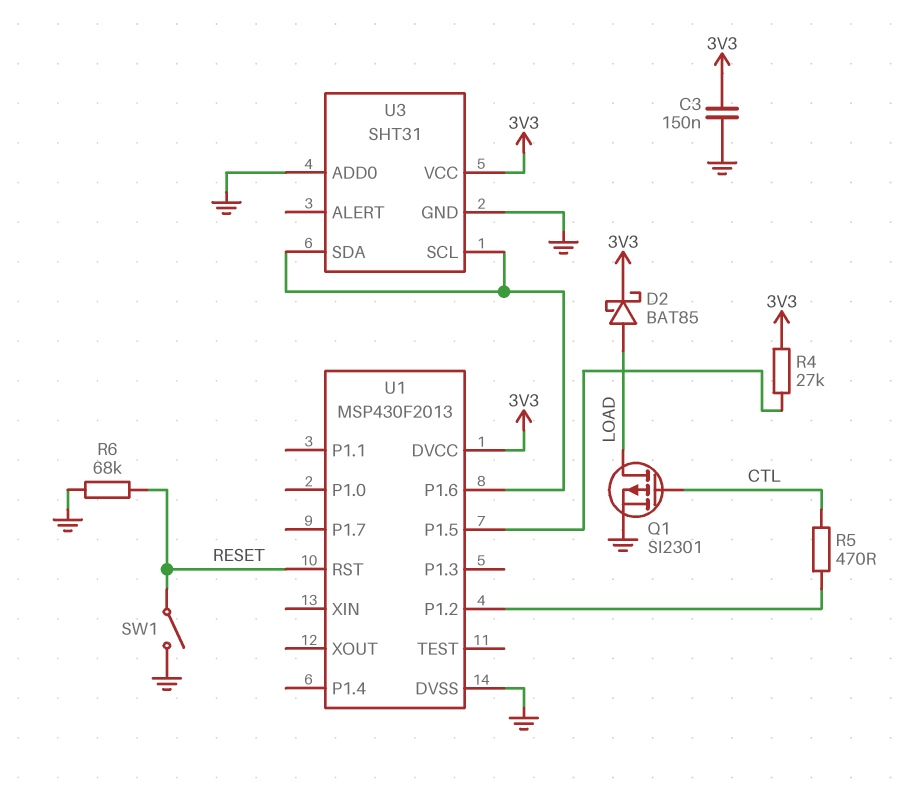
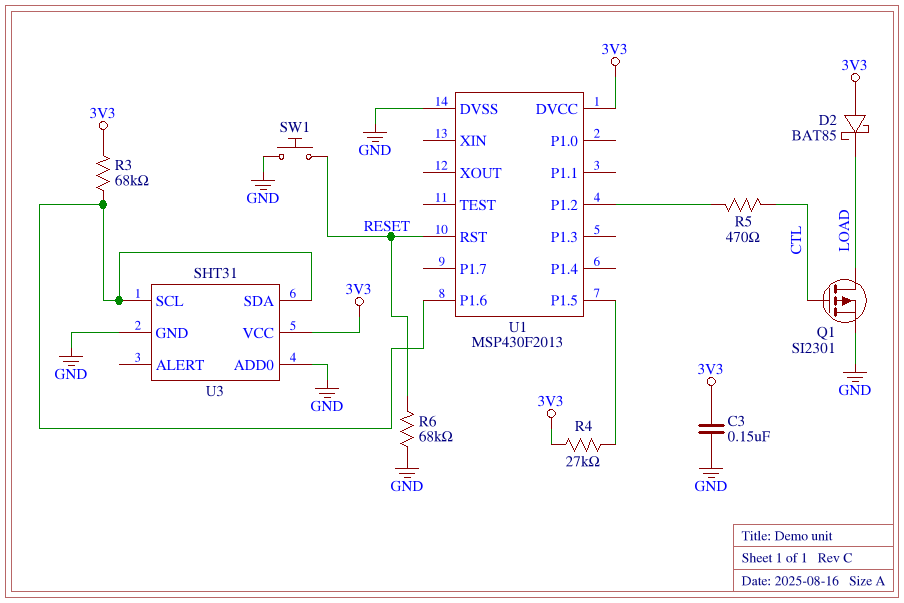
D2: schottky BAT85 (A LOAD, K 3V3) -> schottky BAT85 (A 3V3, K LOAD)
R3: none -> 68k (3V3, U1/P1.6)
SW1: switch (GND, RESET) -> button (GND, RESET)

